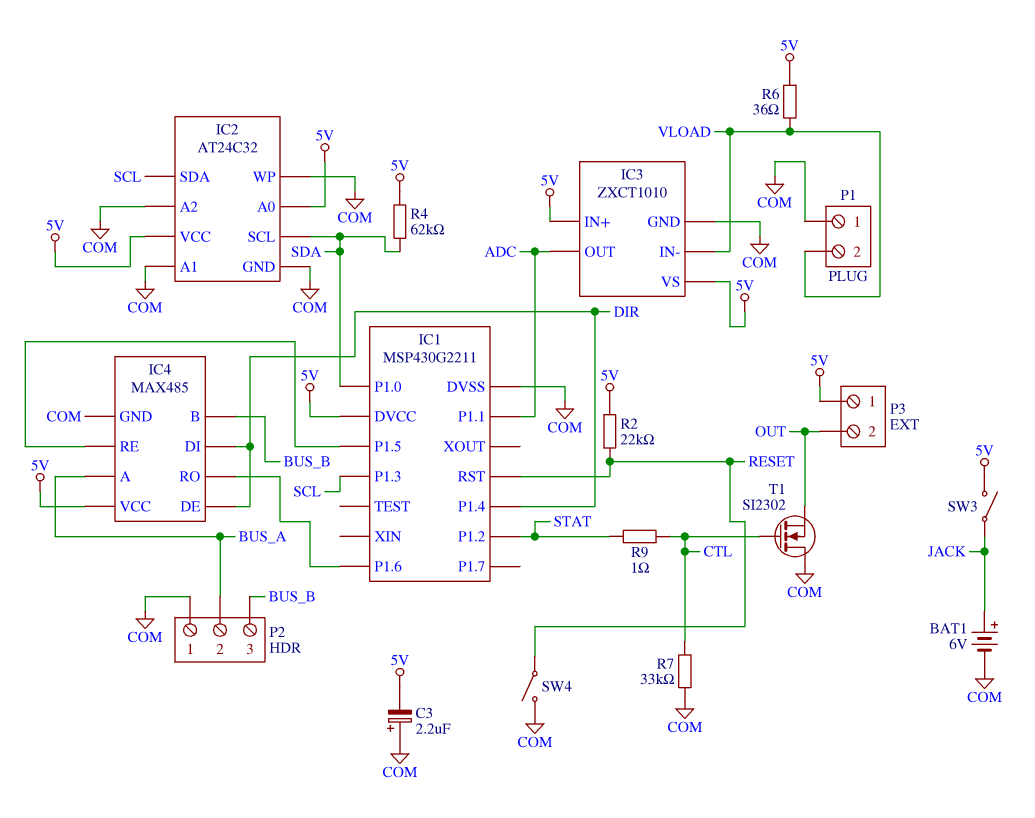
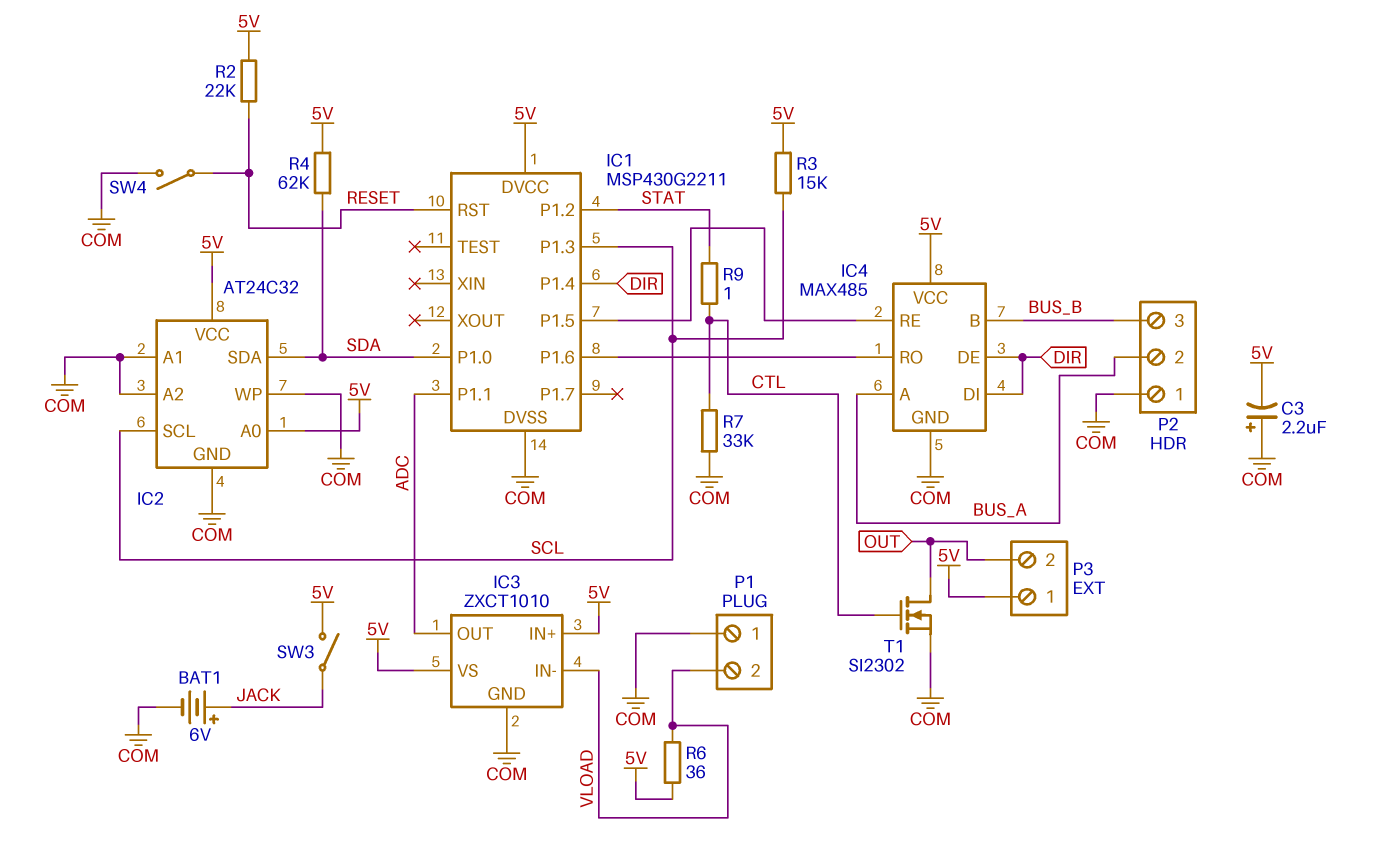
IC2 pin SCL: SDA -> SCL
IC2 pin SDA: SCL -> SDA
R3: none -> 15k (5V, SCL)
T1: NMOS SI2302 (G CTL, D COM, S OUT) -> NMOS SI2302 (G CTL, D OUT, S COM)

